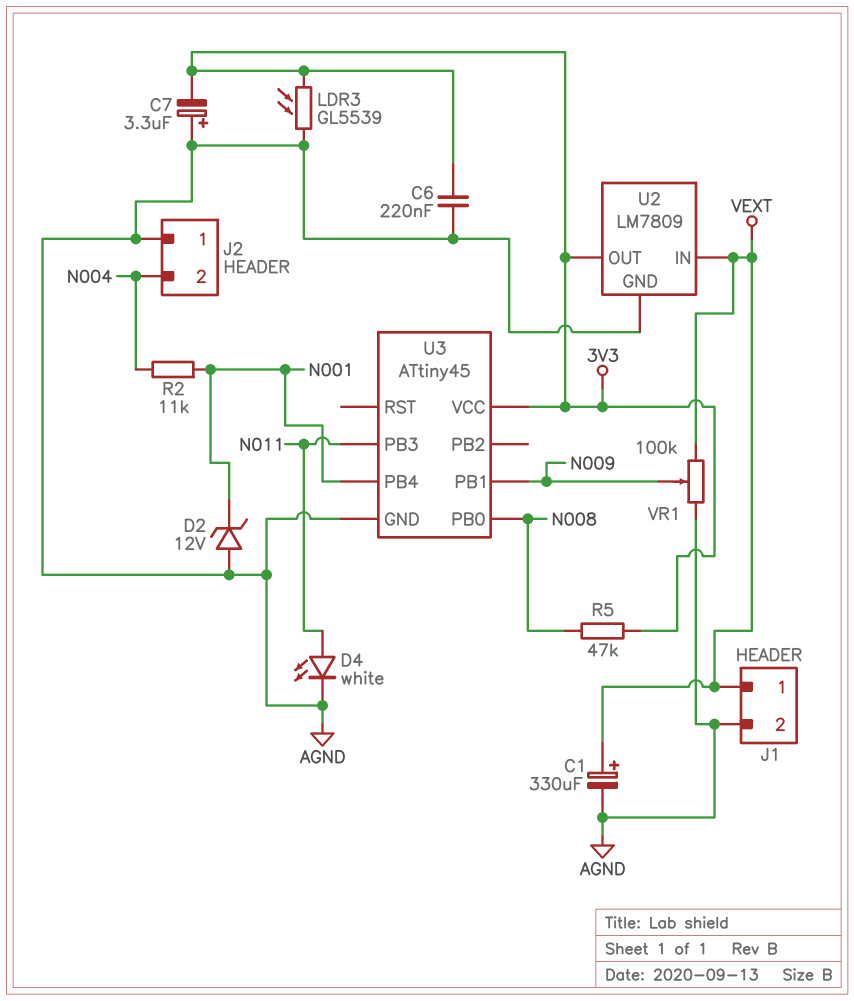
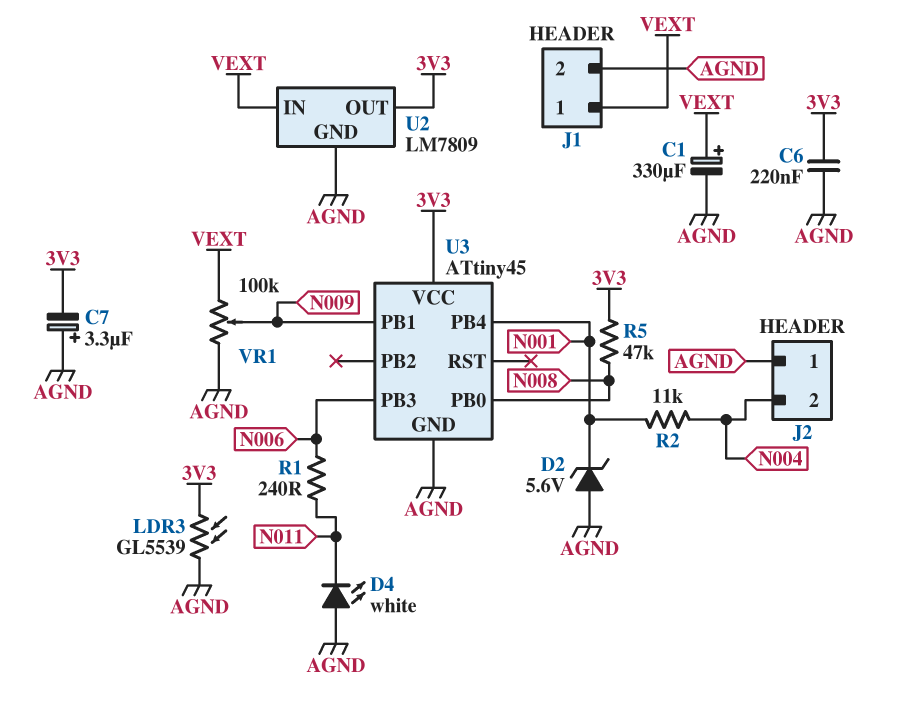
D2: zener 12V (A AGND, K N001) -> zener 5.6V (A AGND, K N001)
D4: LED white (A N011, K AGND) -> LED white (A AGND, K N011)
R1: none -> 240 (N006, N011)
U3 pin PB3: N011 -> N006

